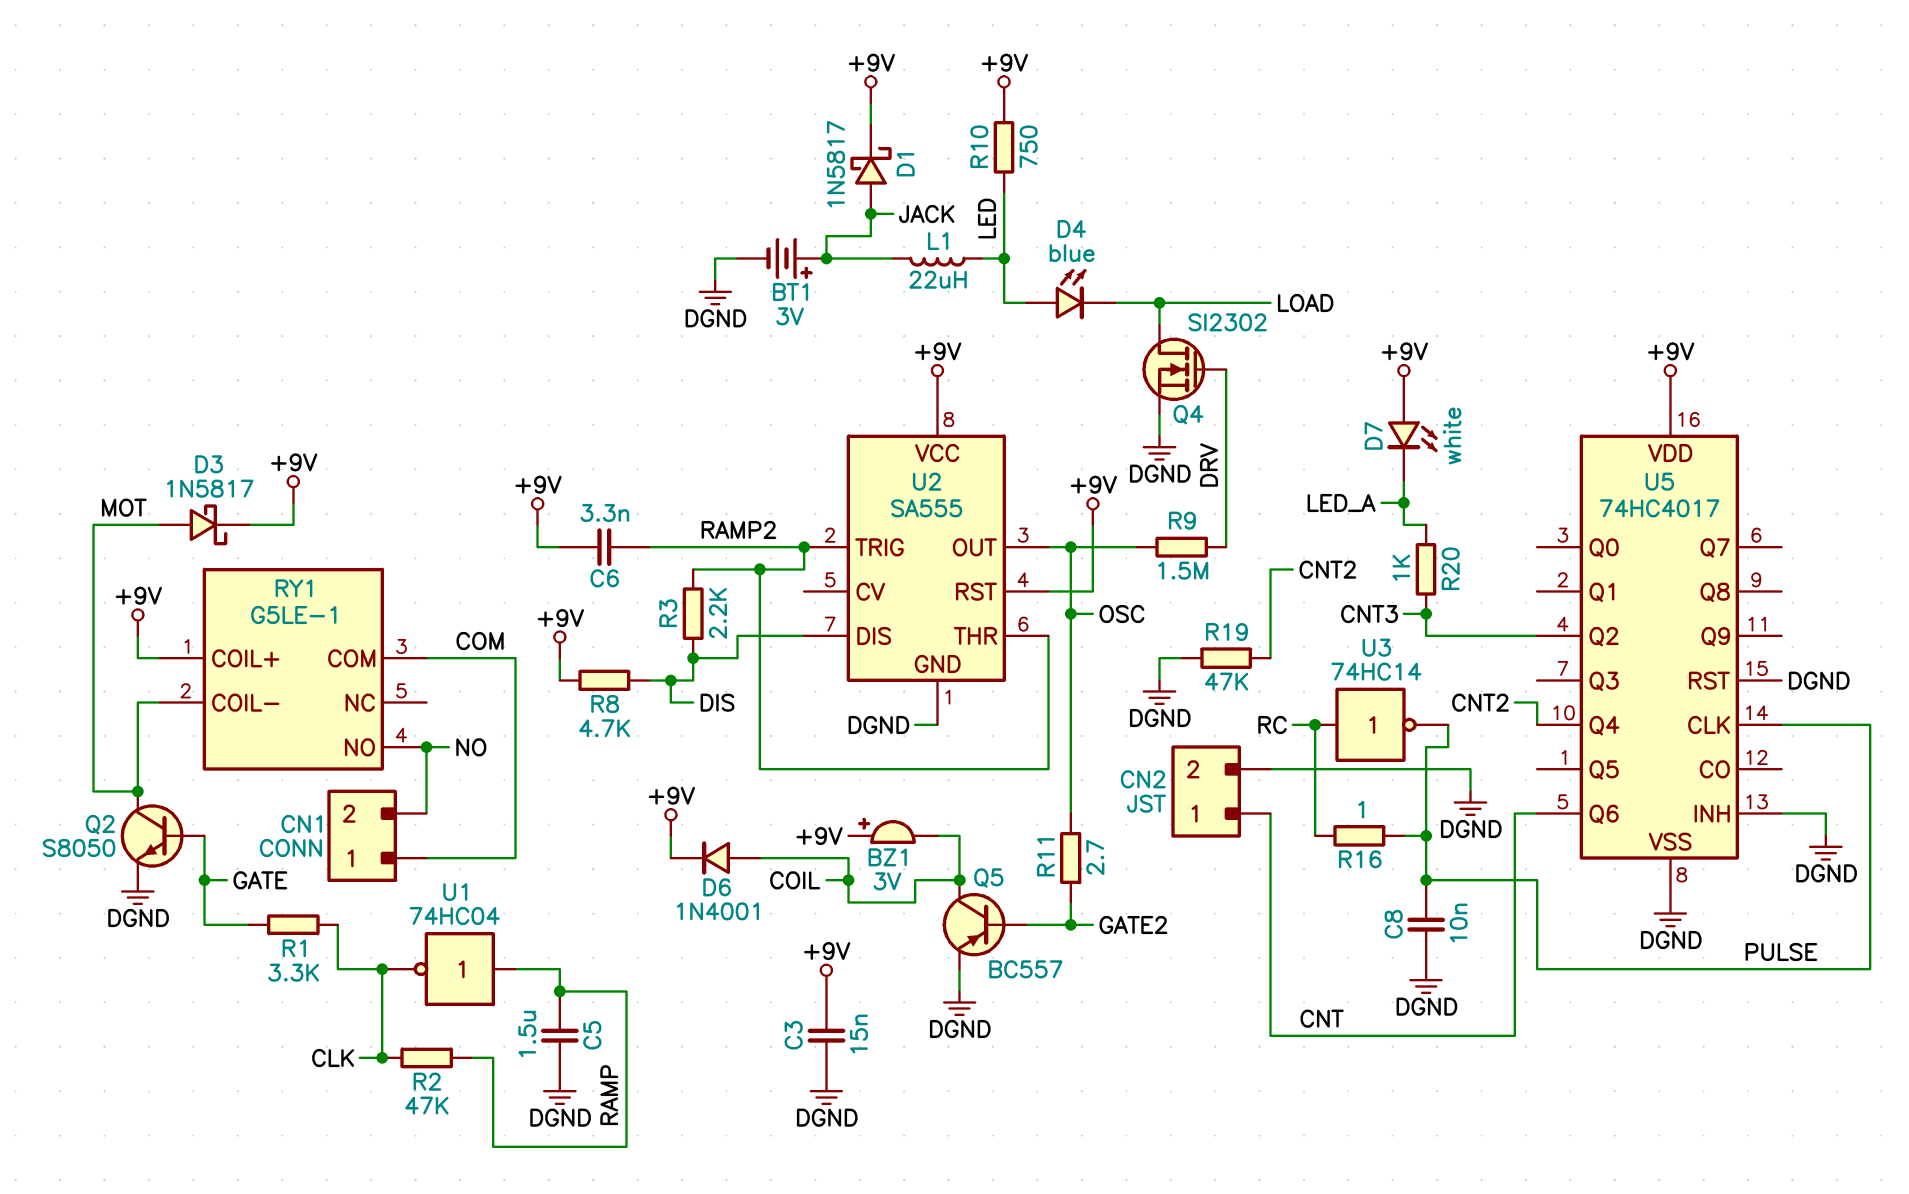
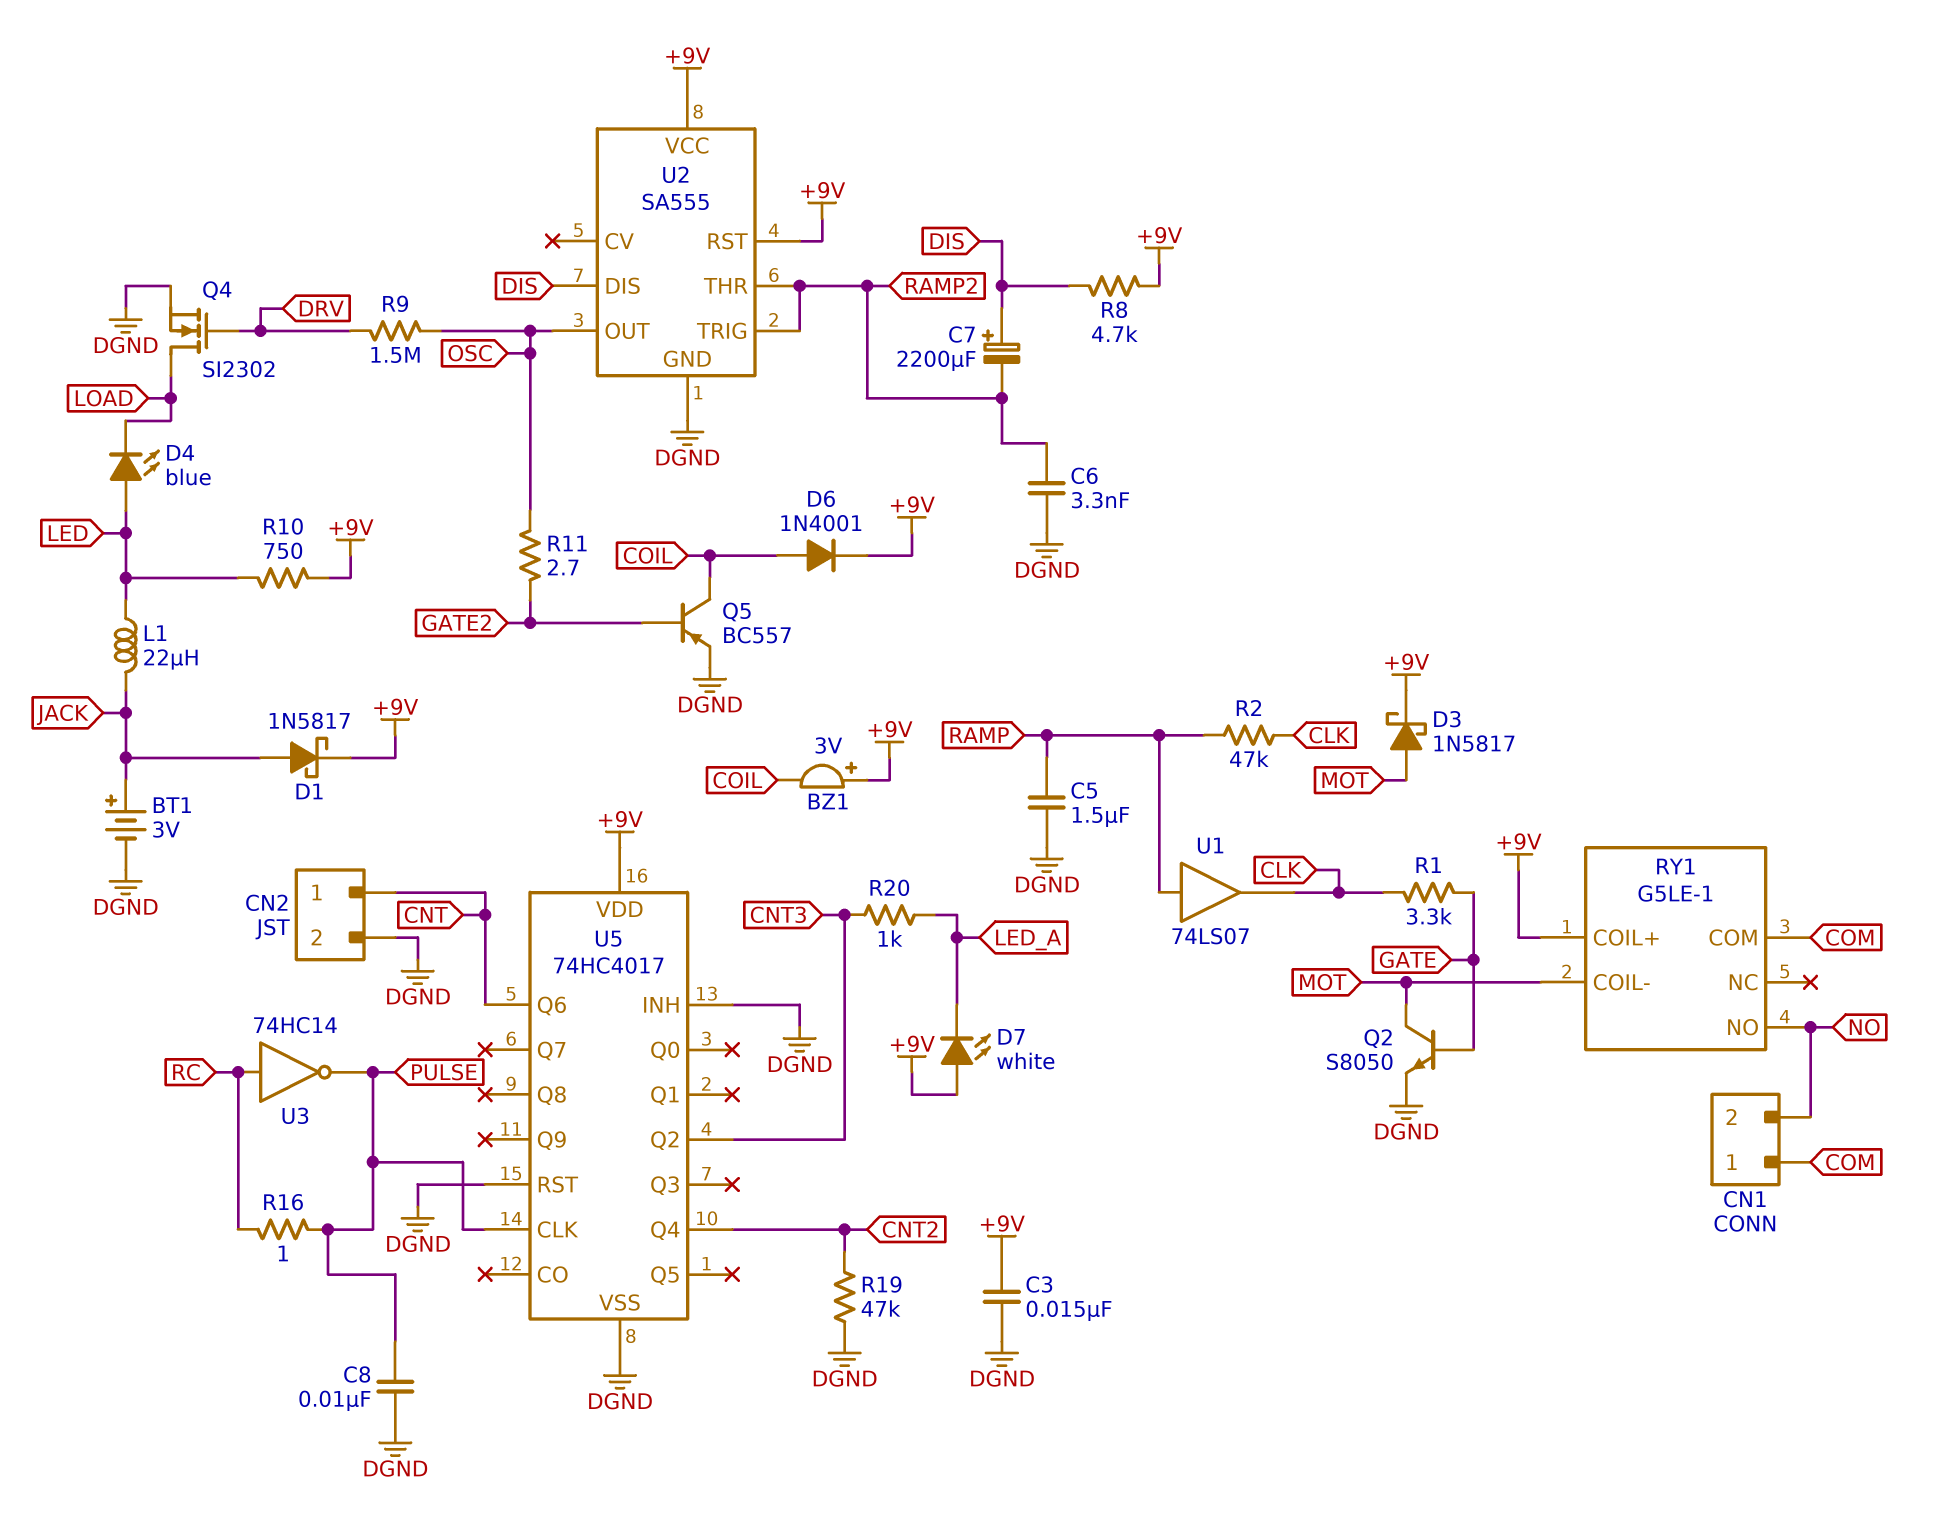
C6: 3.3nF (+9V, RAMP2) -> 3.3nF (DGND, RAMP2)
C7: none -> 2200uF (plus DIS, minus RAMP2)
R3: 2.2k (DIS, RAMP2) -> none
U1: NOT 74HC04 (in RAMP, out CLK) -> buffer 74LS07 (in RAMP, out CLK)

